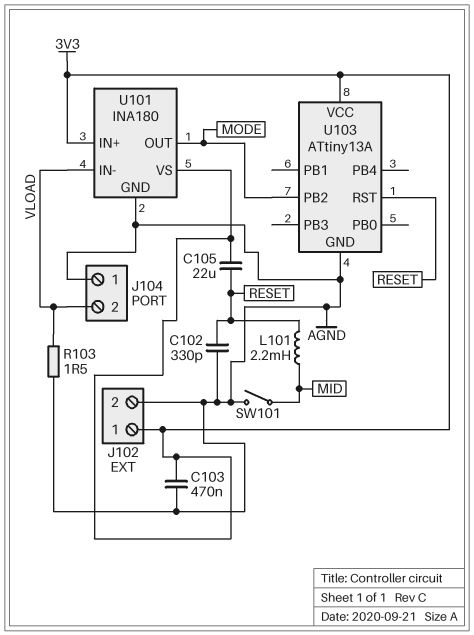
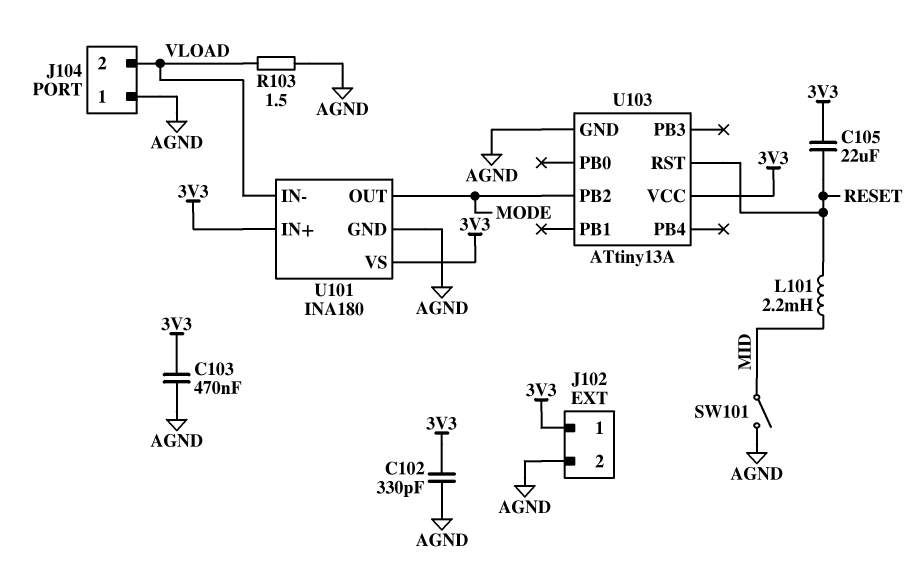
C102: 330pF (AGND, RESET) -> 330pF (3V3, AGND)

